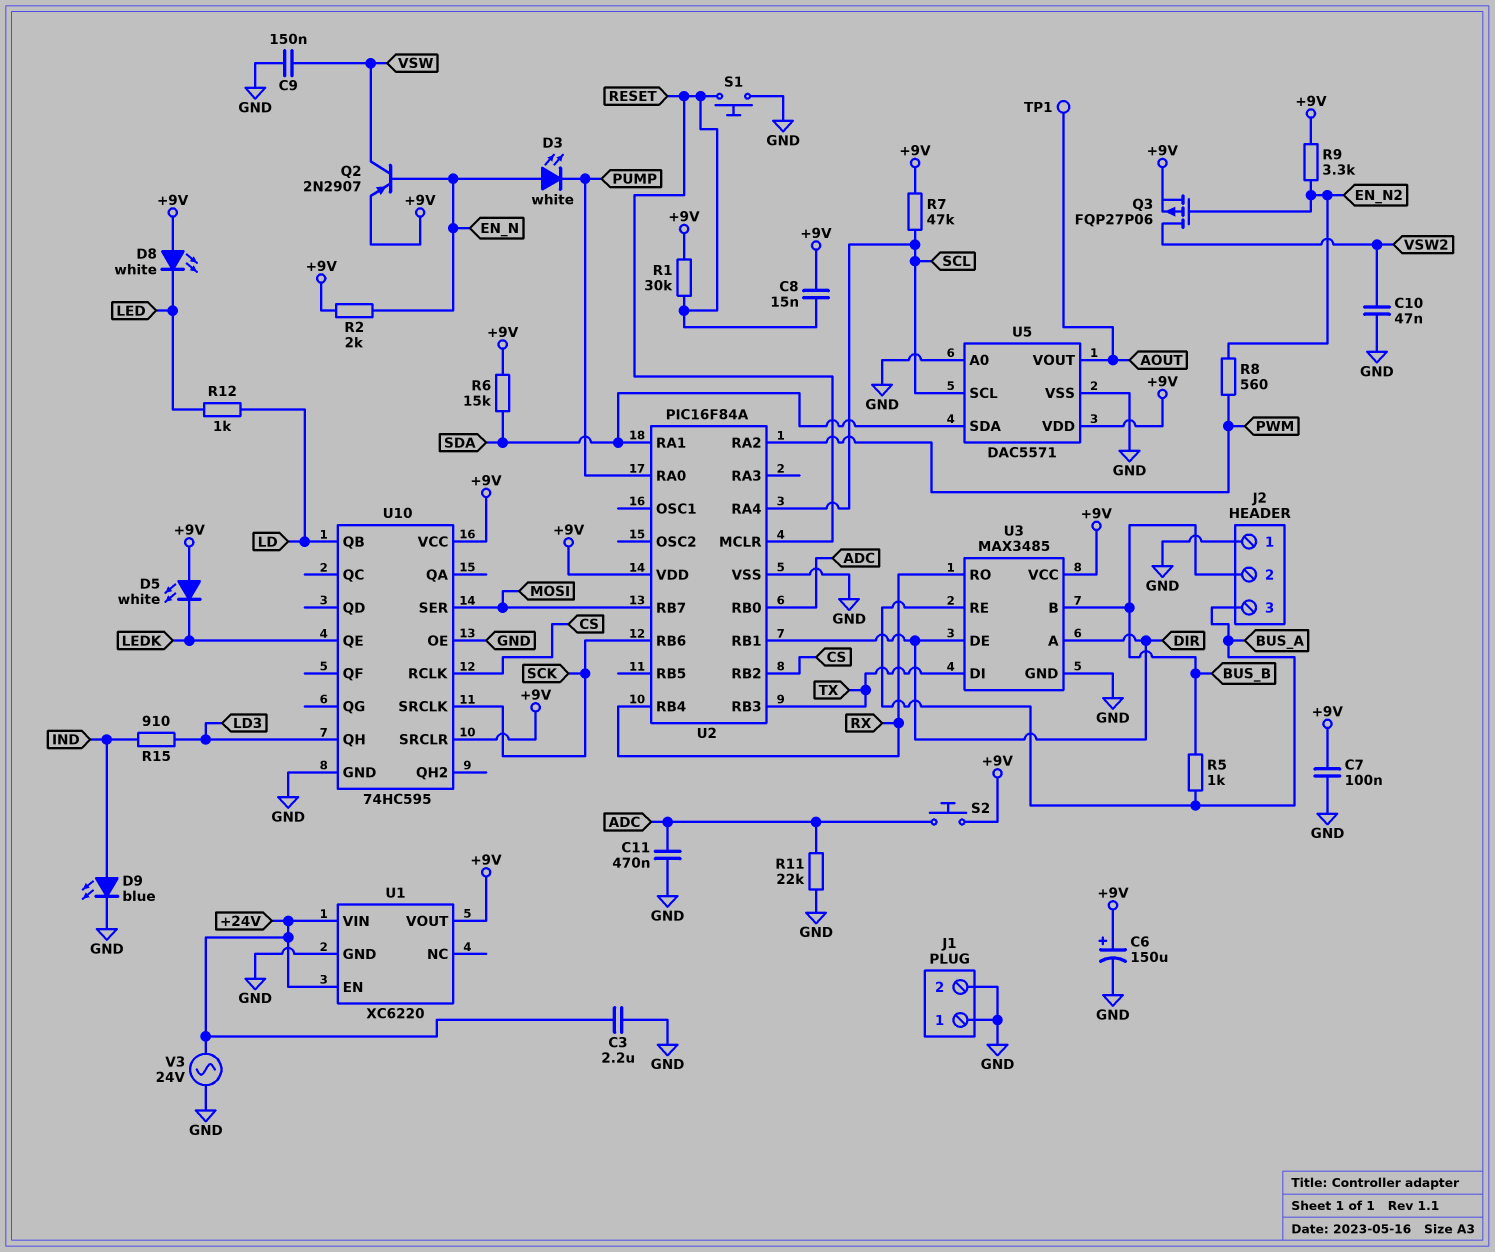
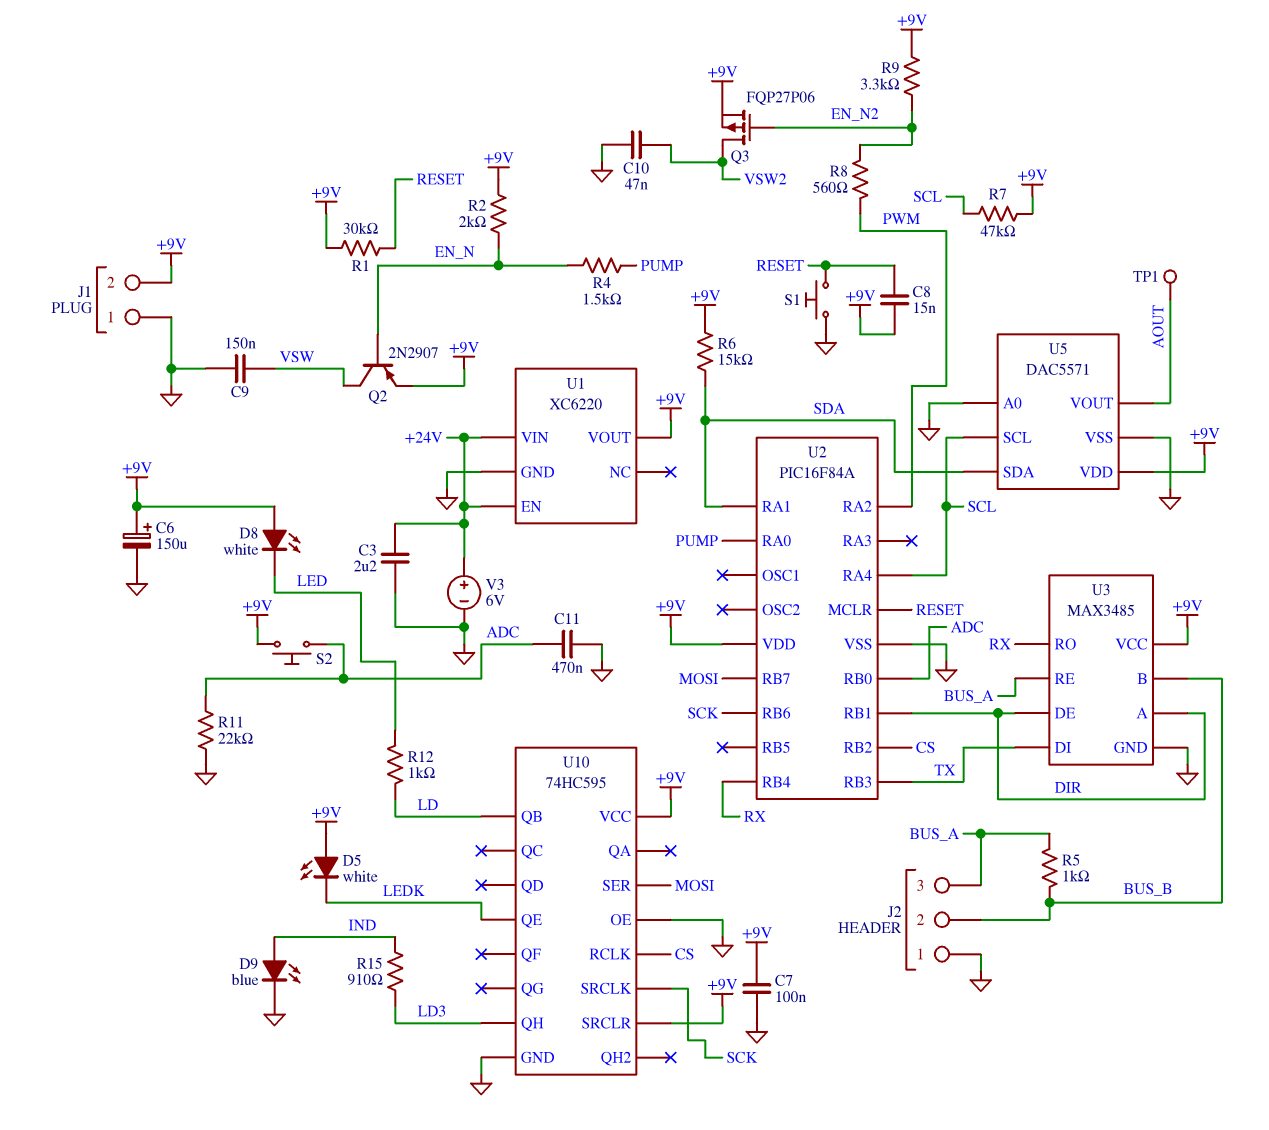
D3: LED white (A EN_N, K PUMP) -> none
J1 pin 2: GND -> +9V
R4: none -> 1.5k (EN_N, PUMP)
V3: AC 24V (+24V, GND) -> 6V (plus +24V, minus GND)

